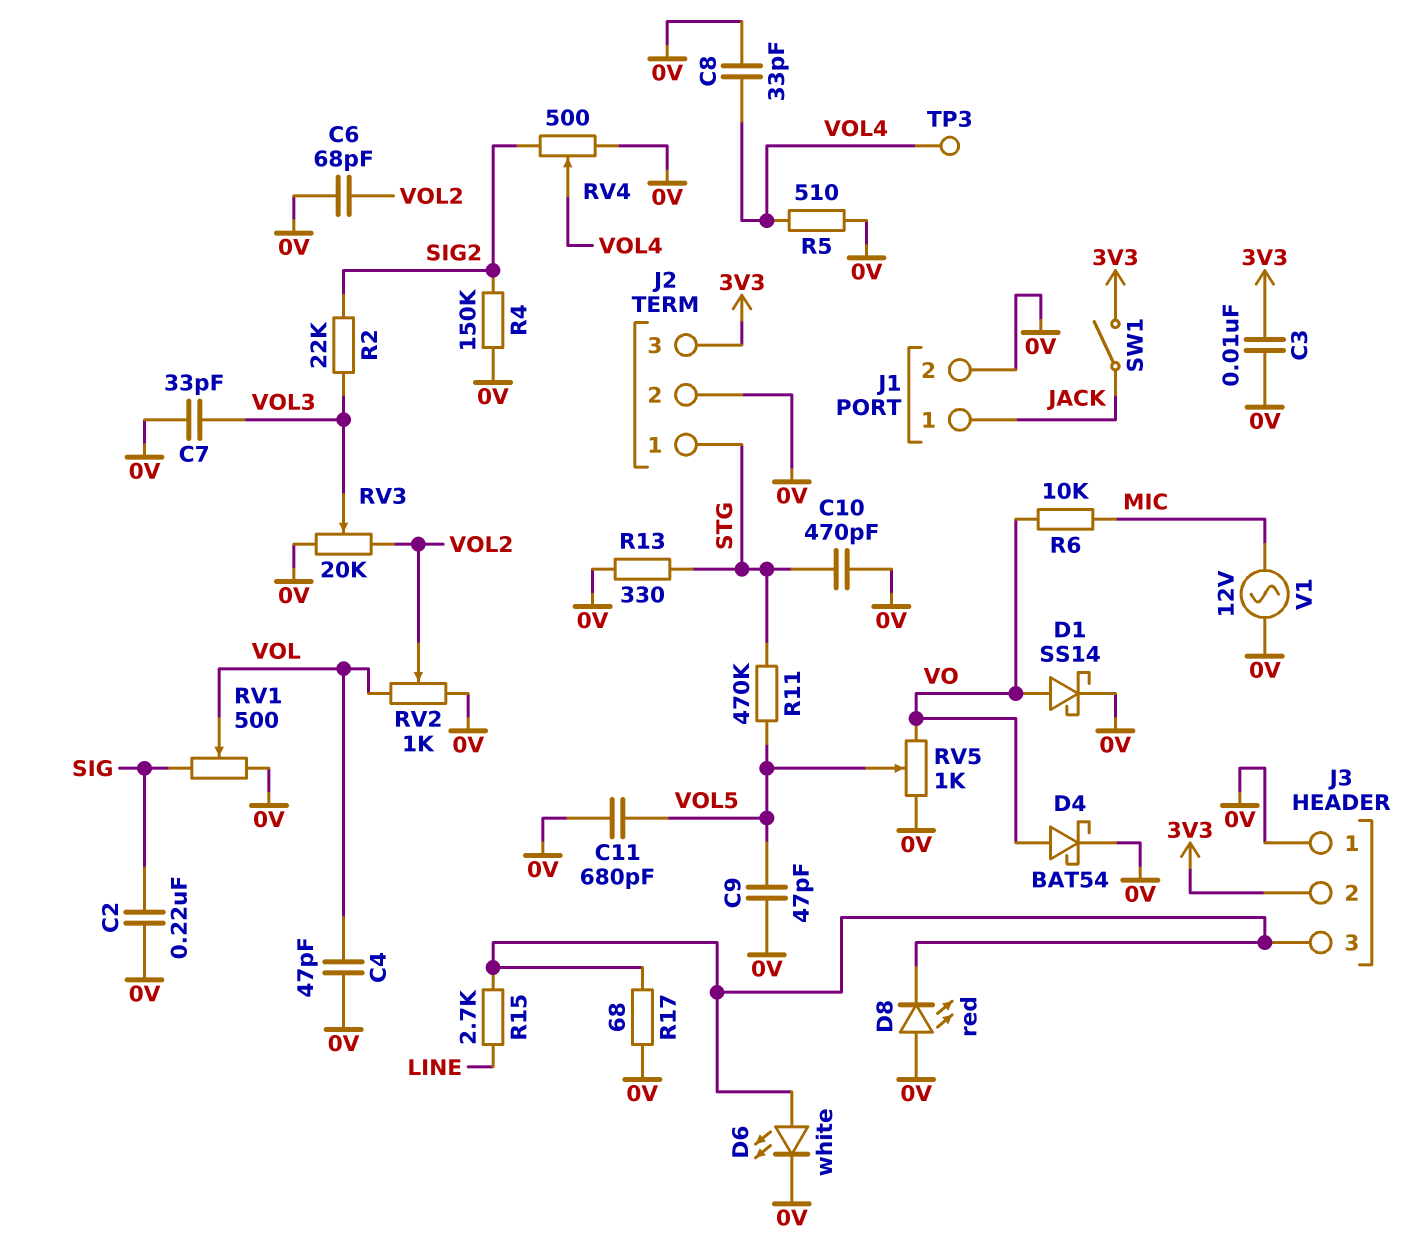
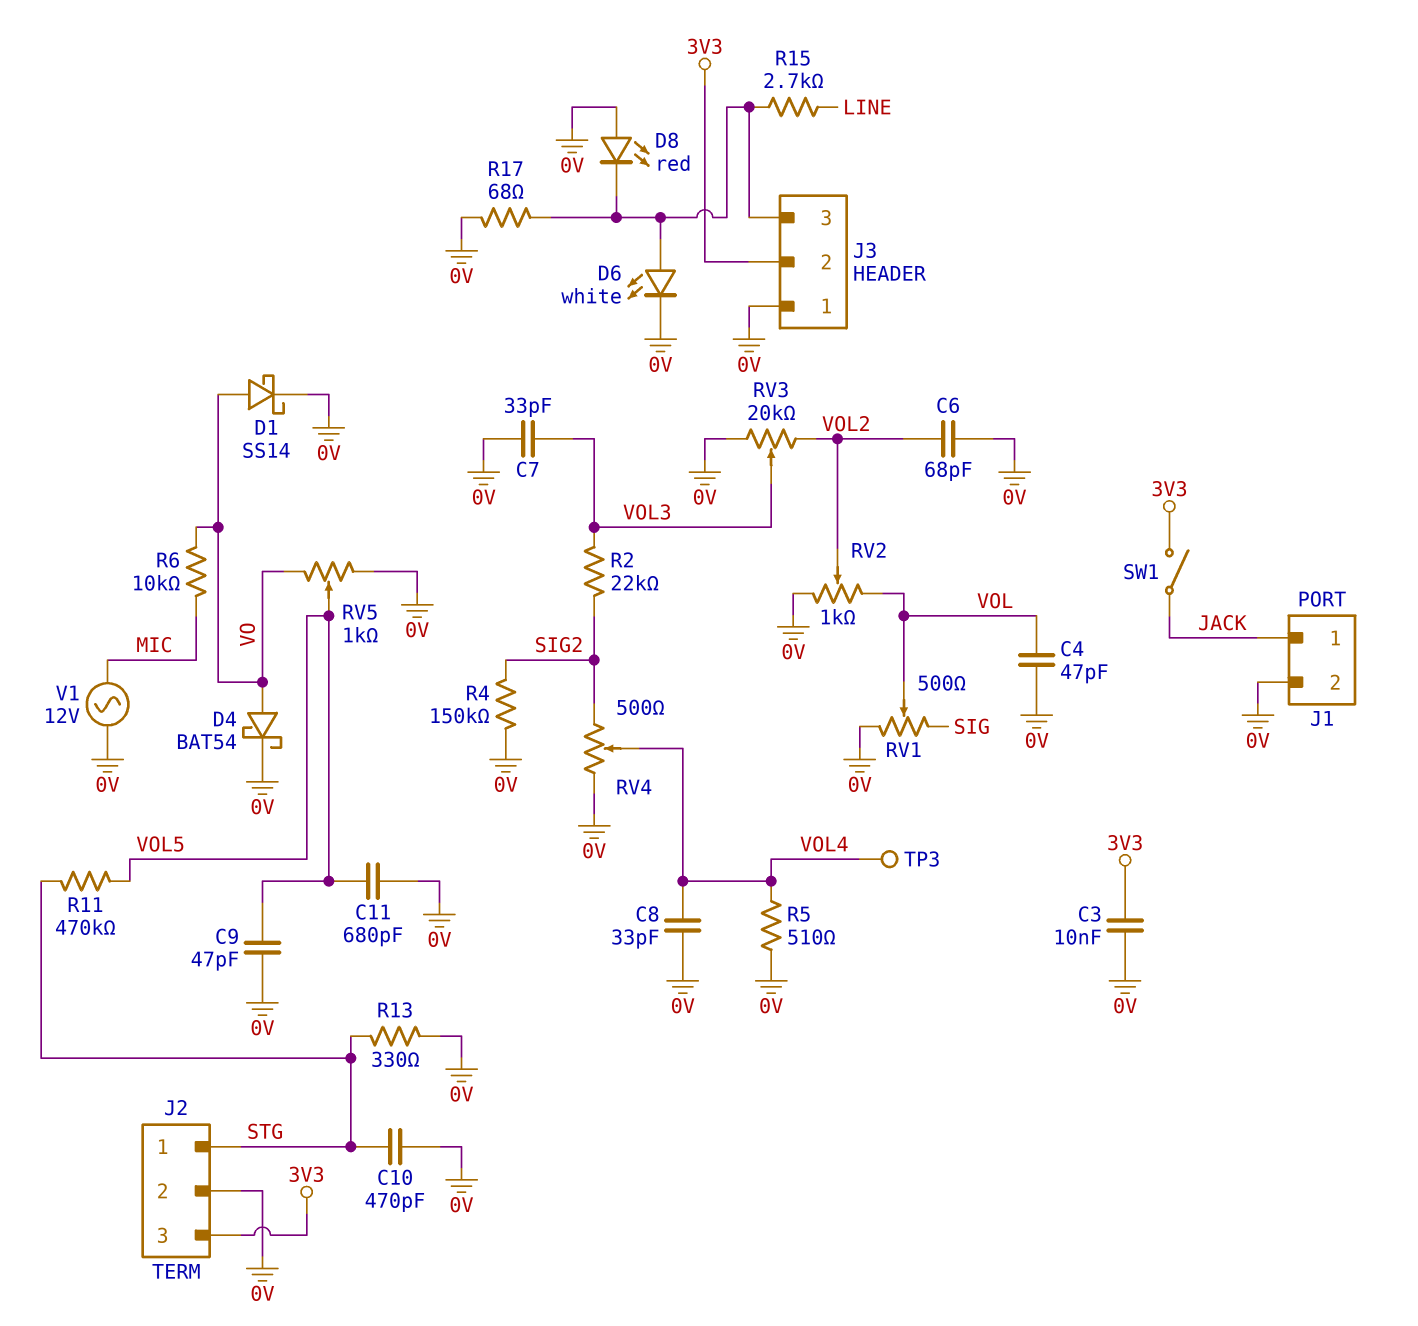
C2: 220nF (0V, SIG) -> none

